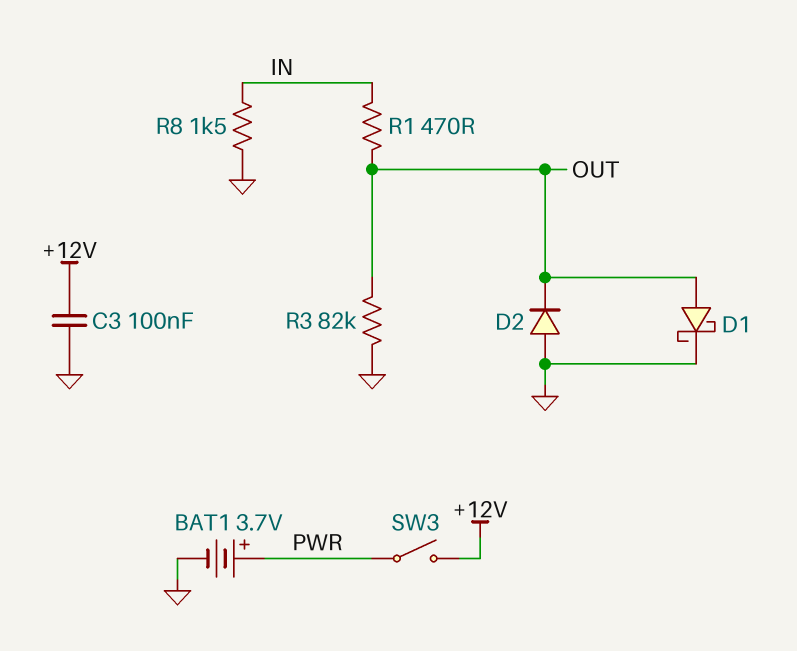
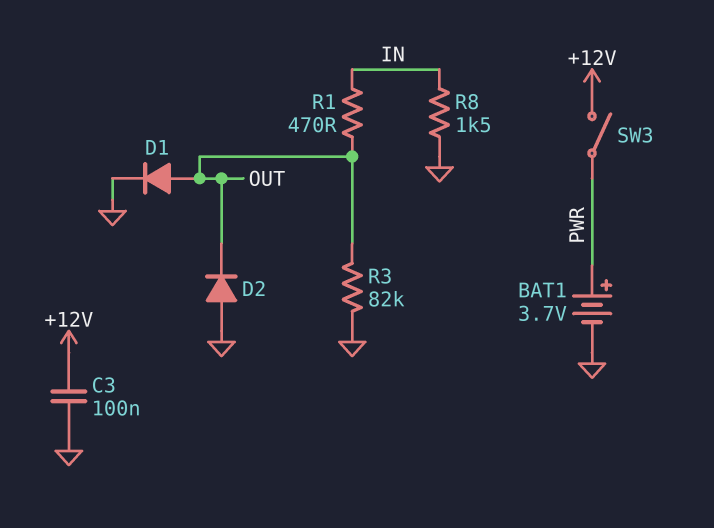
D1: schottky (A OUT, K GND) -> diode (A OUT, K GND)

